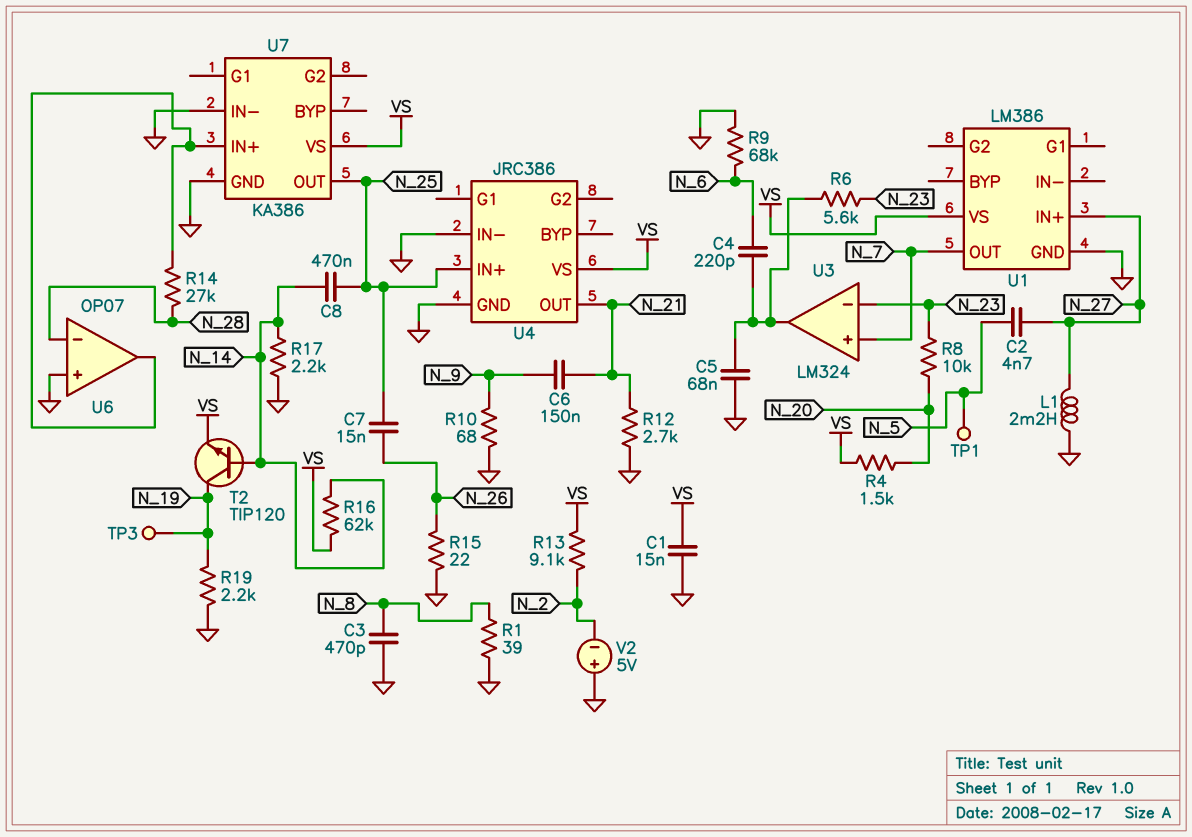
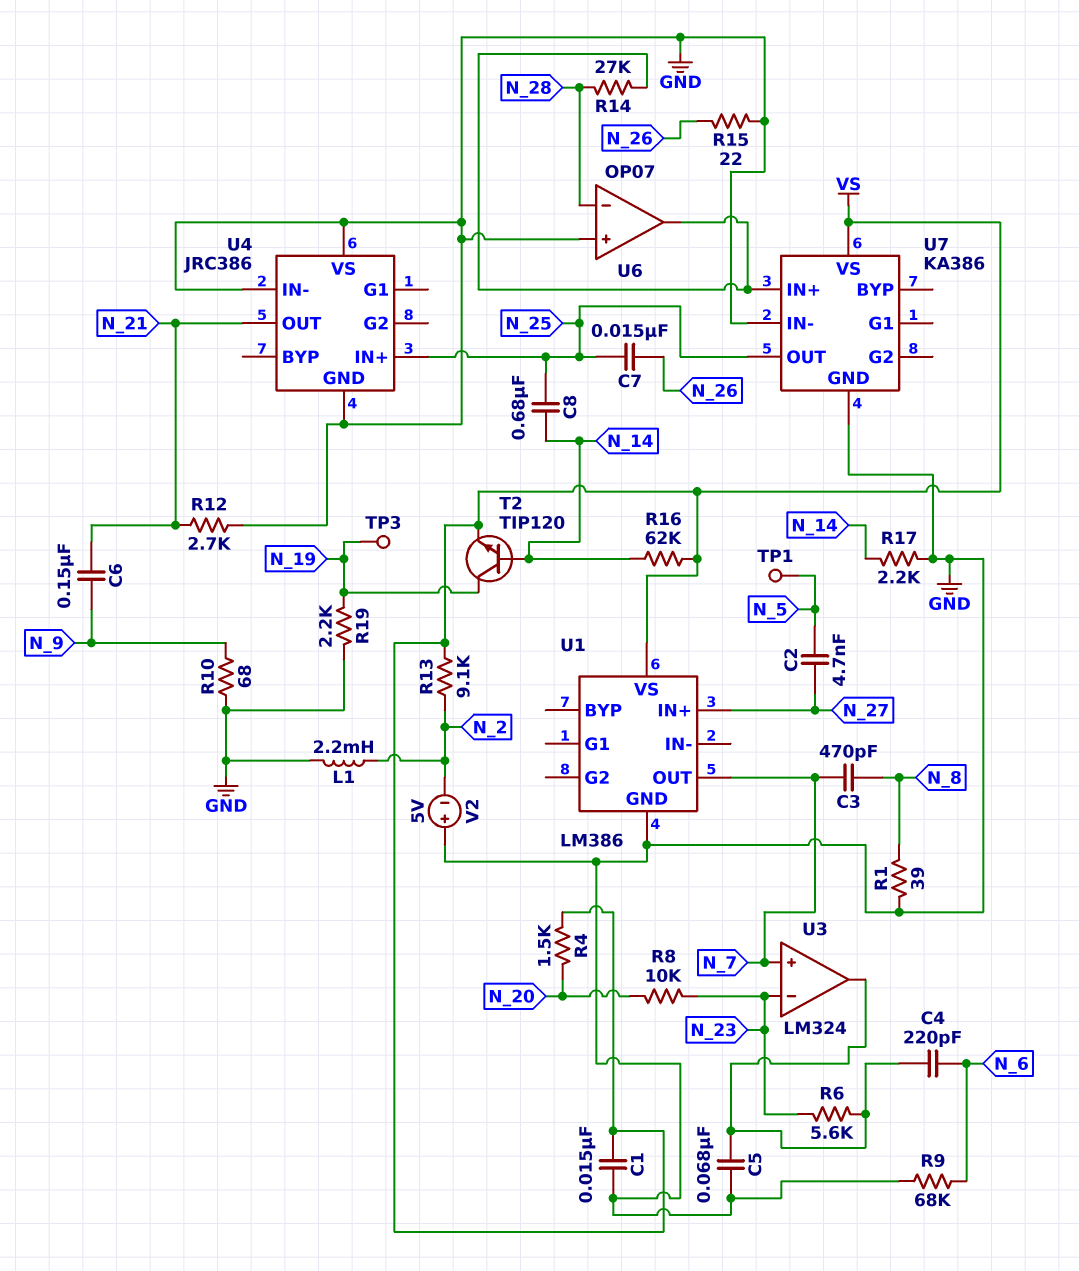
C3: 470pF (GND, N_8) -> 470pF (N_7, N_8)
C8: 470nF (N_14, N_25) -> 680nF (N_14, N_25)
L1: 2.2mH (GND, N_27) -> 2.2mH (GND, N_2)
U4 pin VS: VS -> GND

